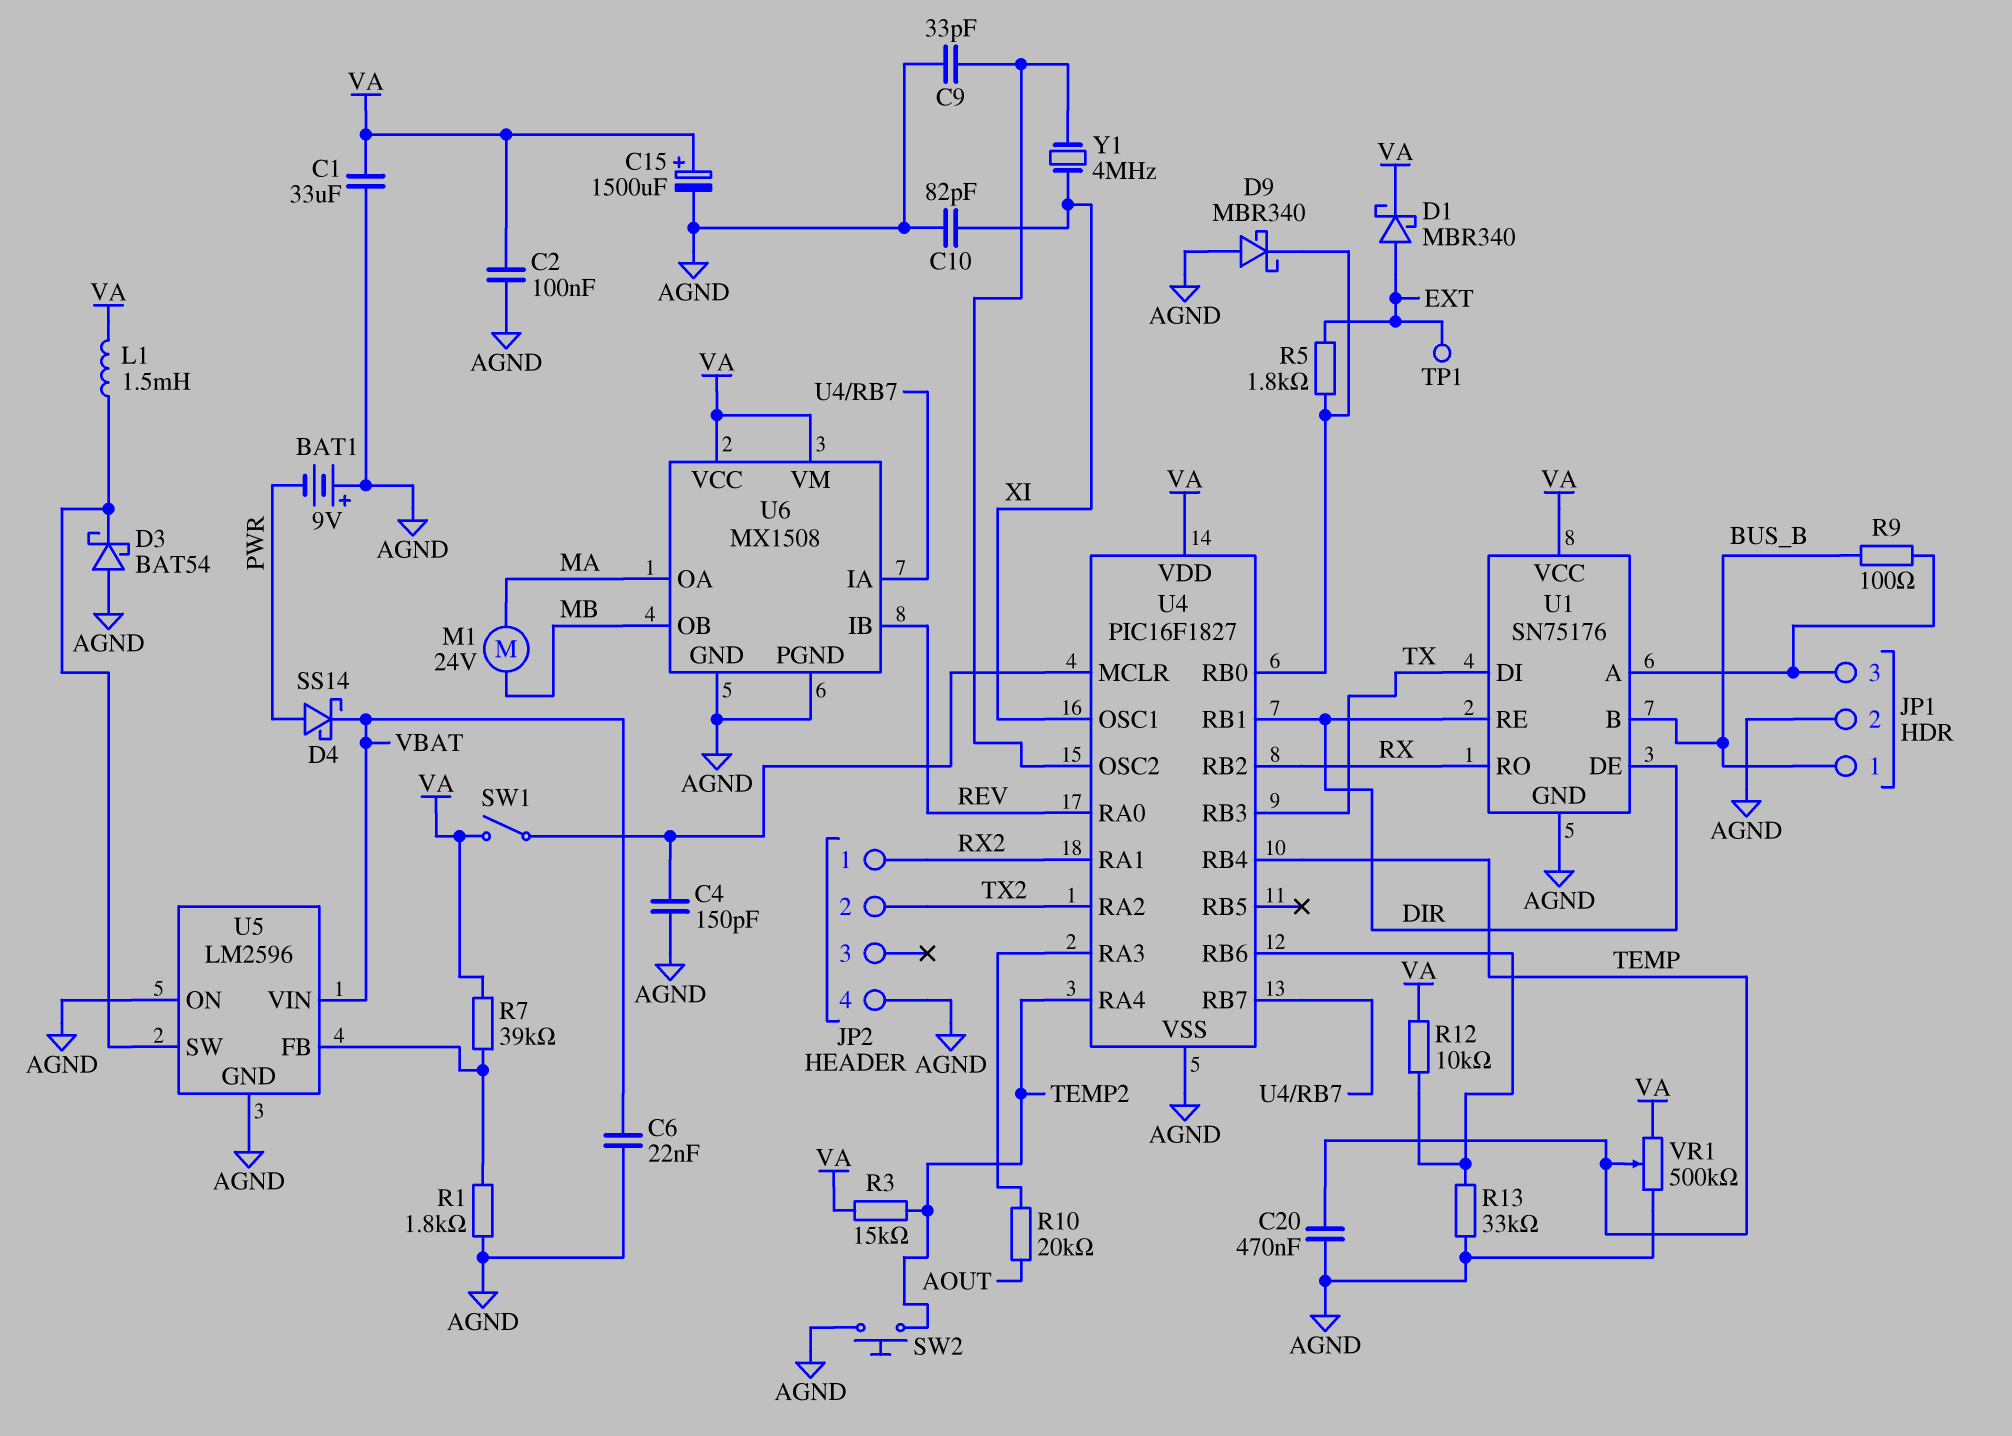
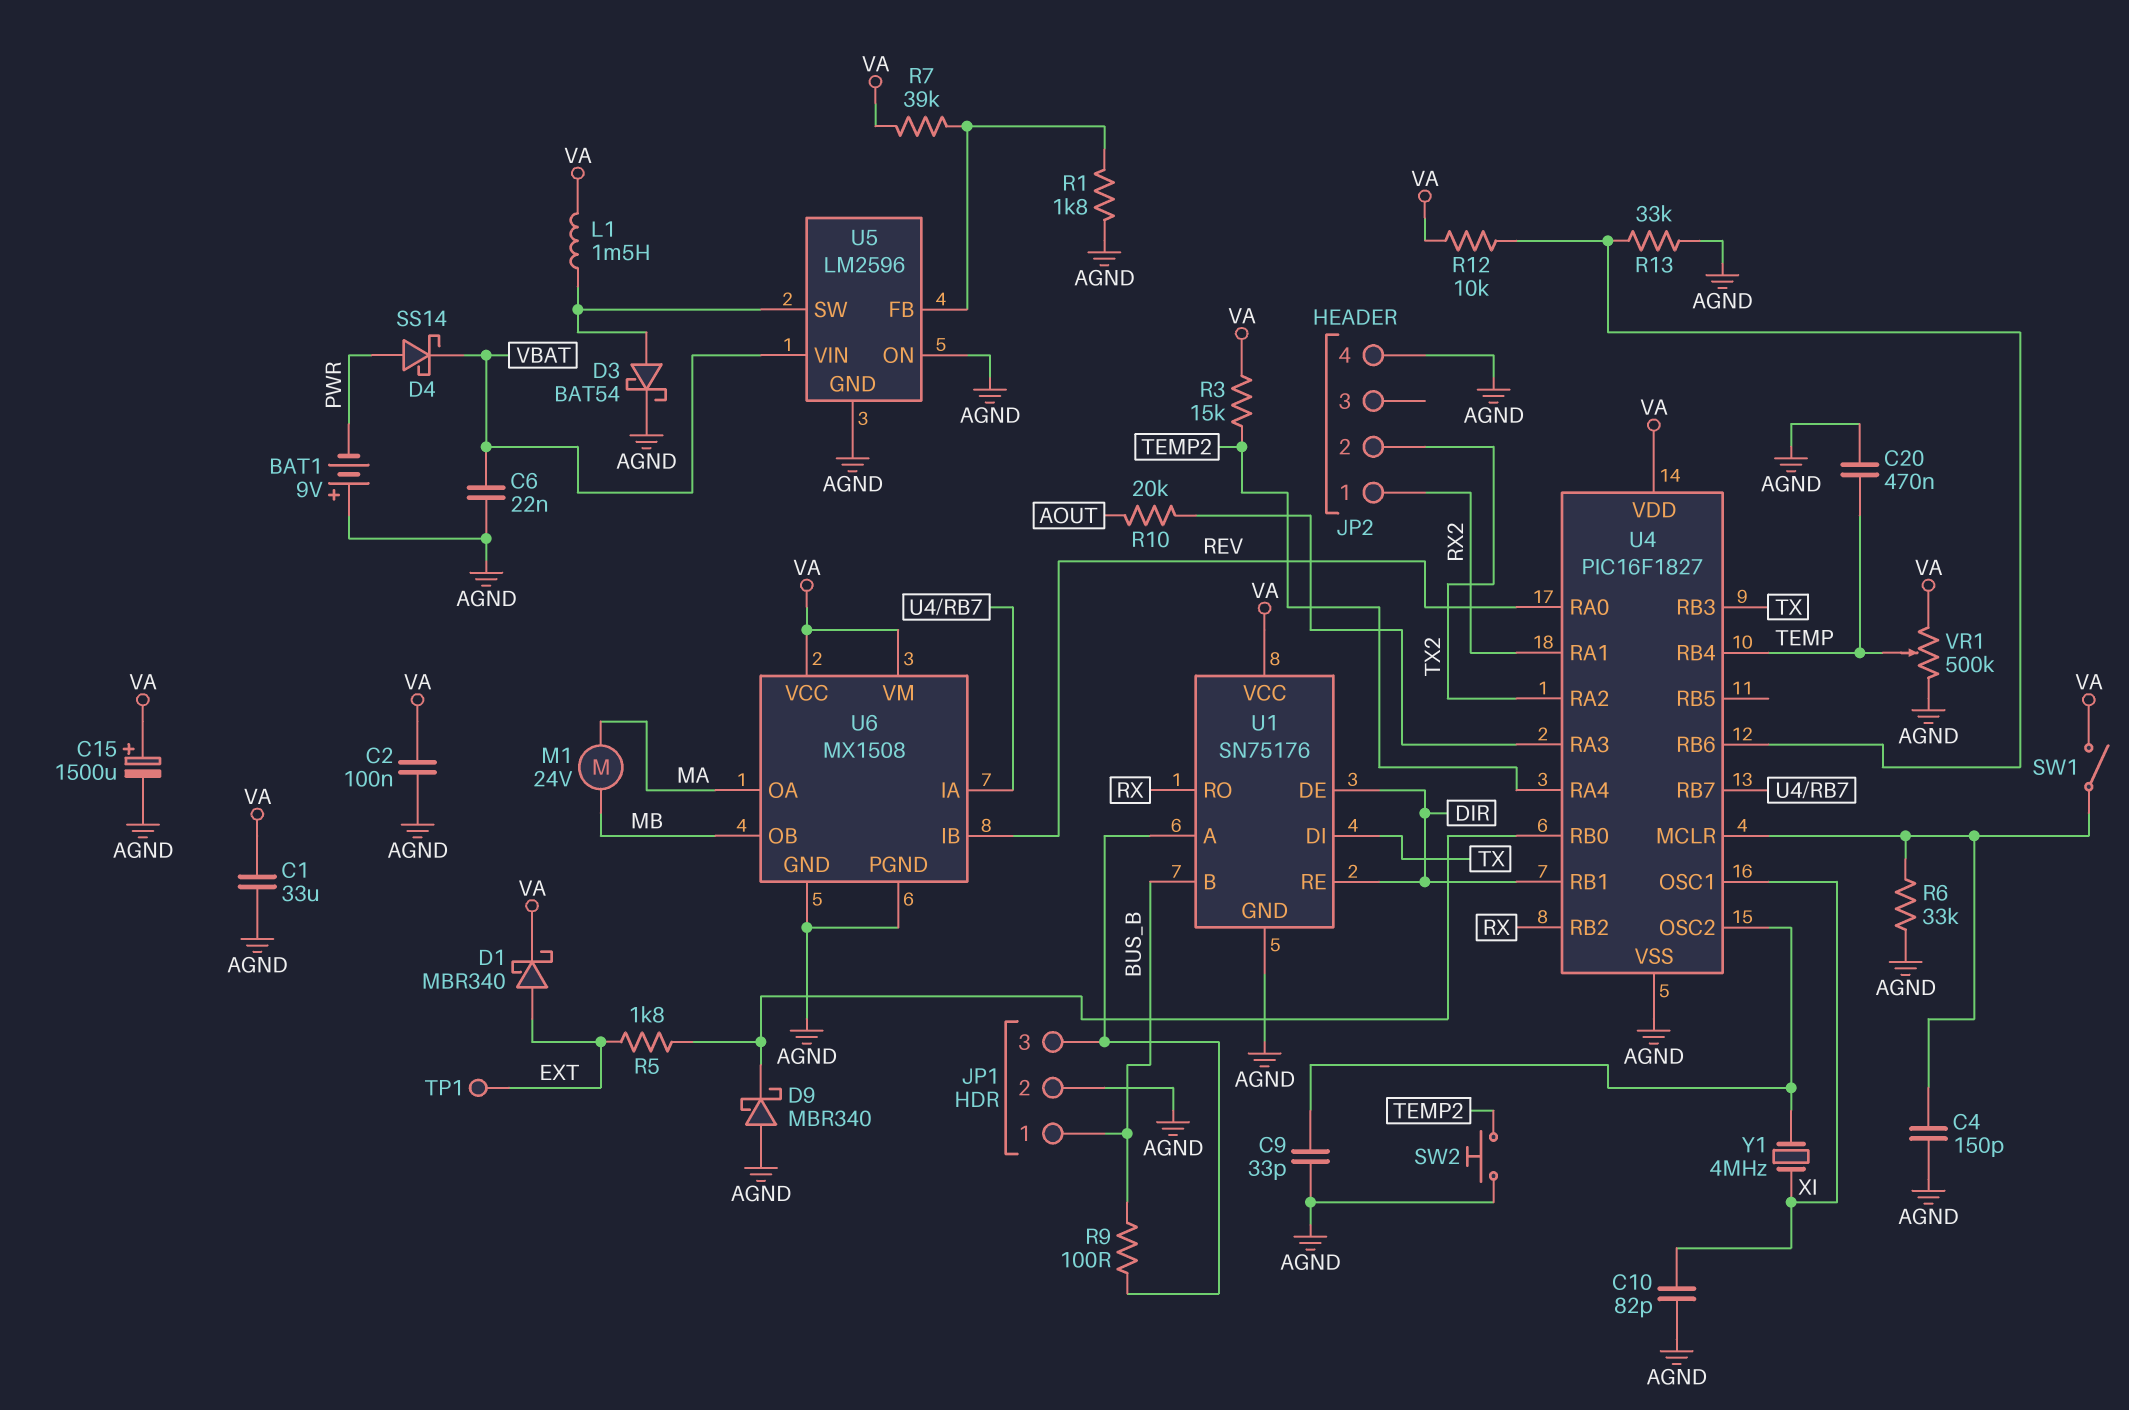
D3: schottky BAT54 (A AGND, K U5/SW) -> schottky BAT54 (A U5/SW, K AGND)
R6: none -> 33k (AGND, U4/MCLR)

